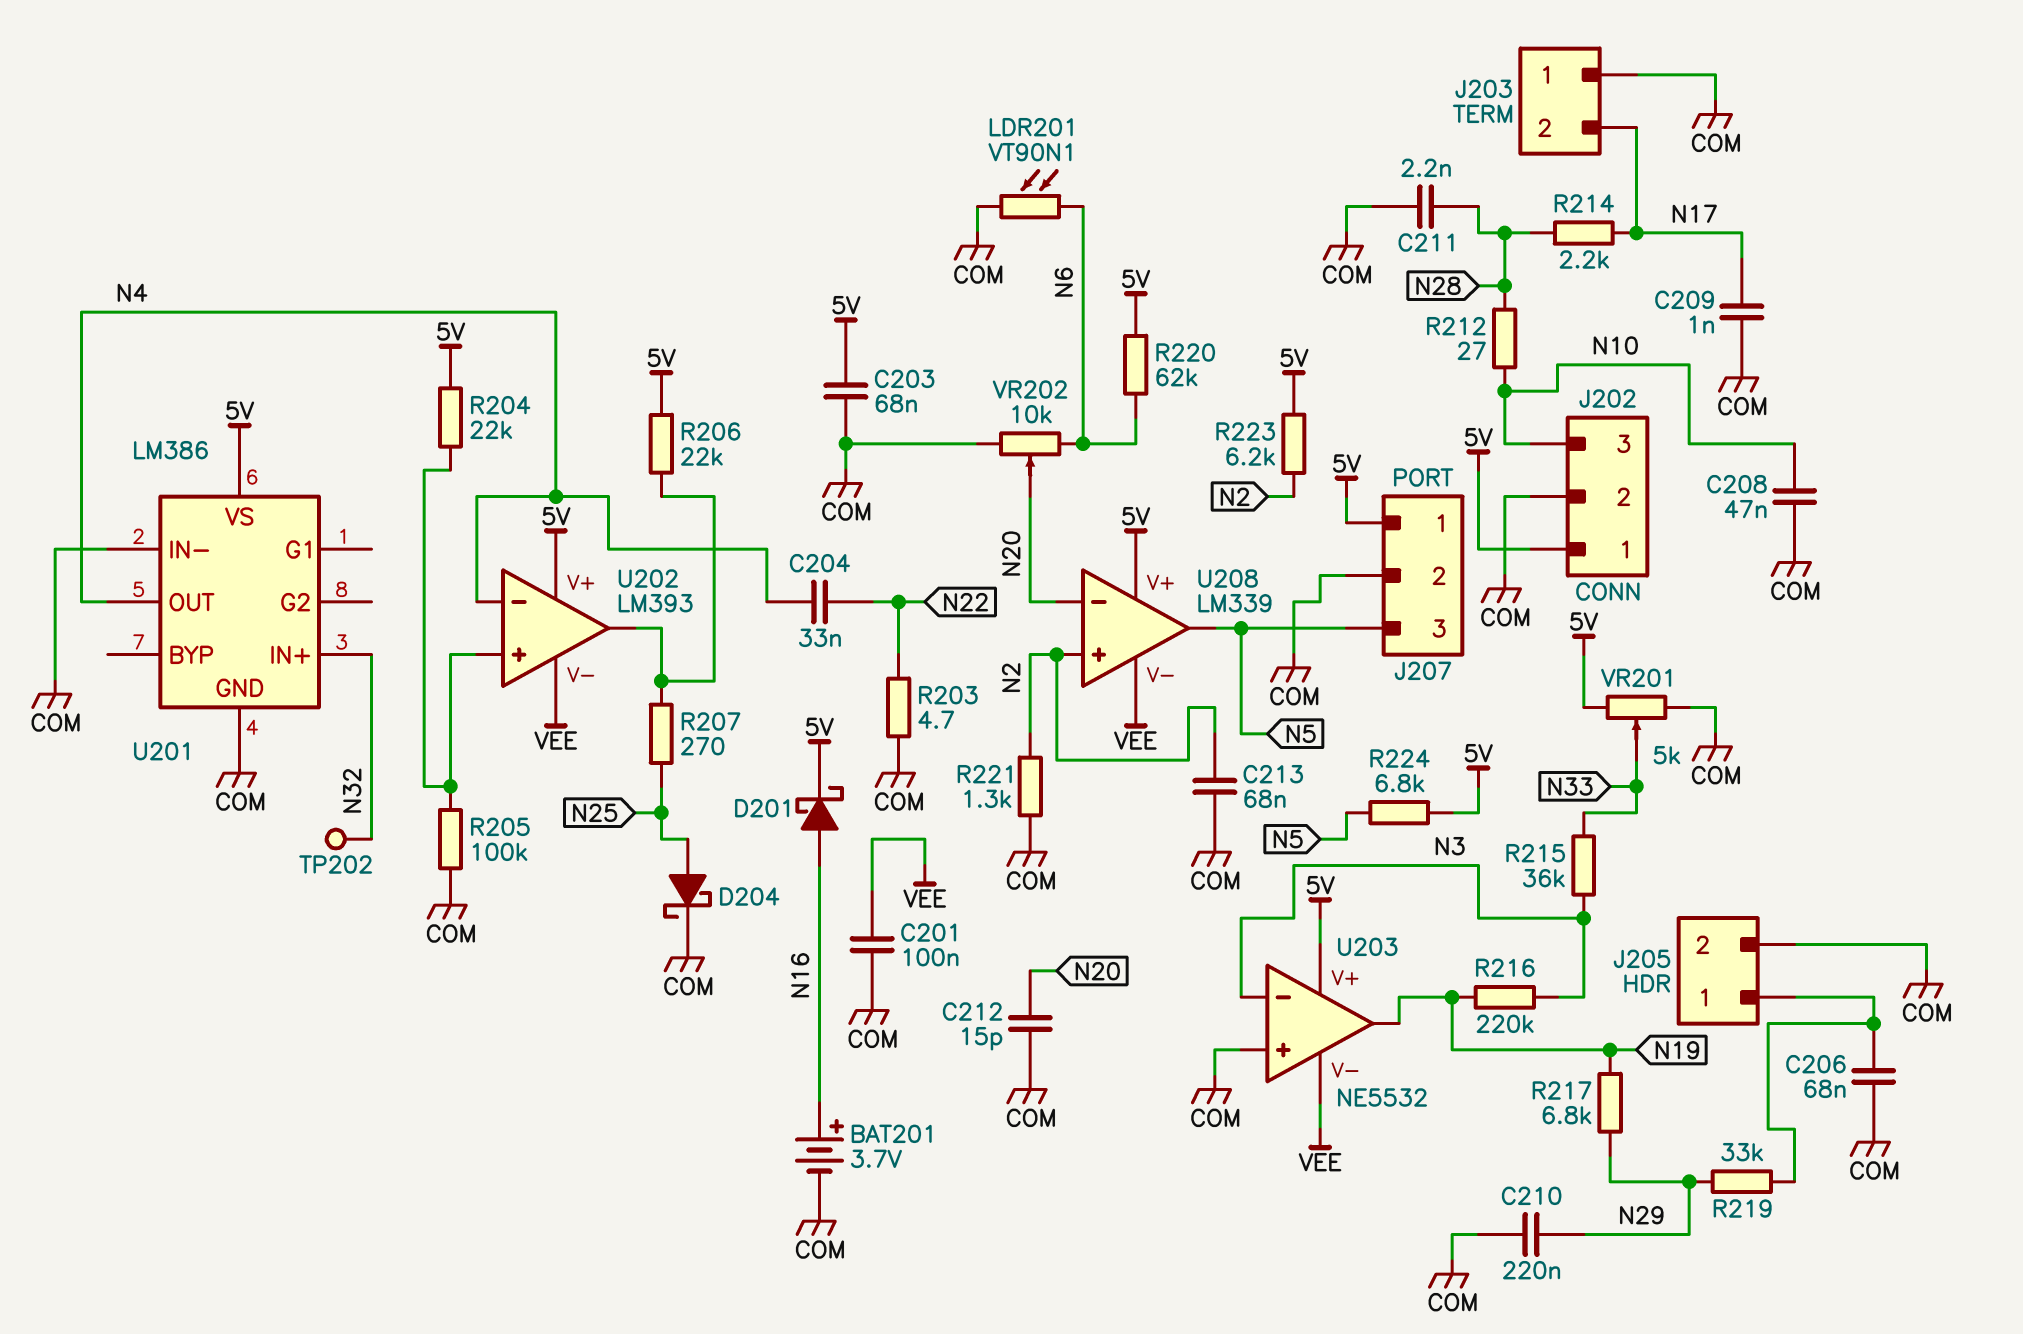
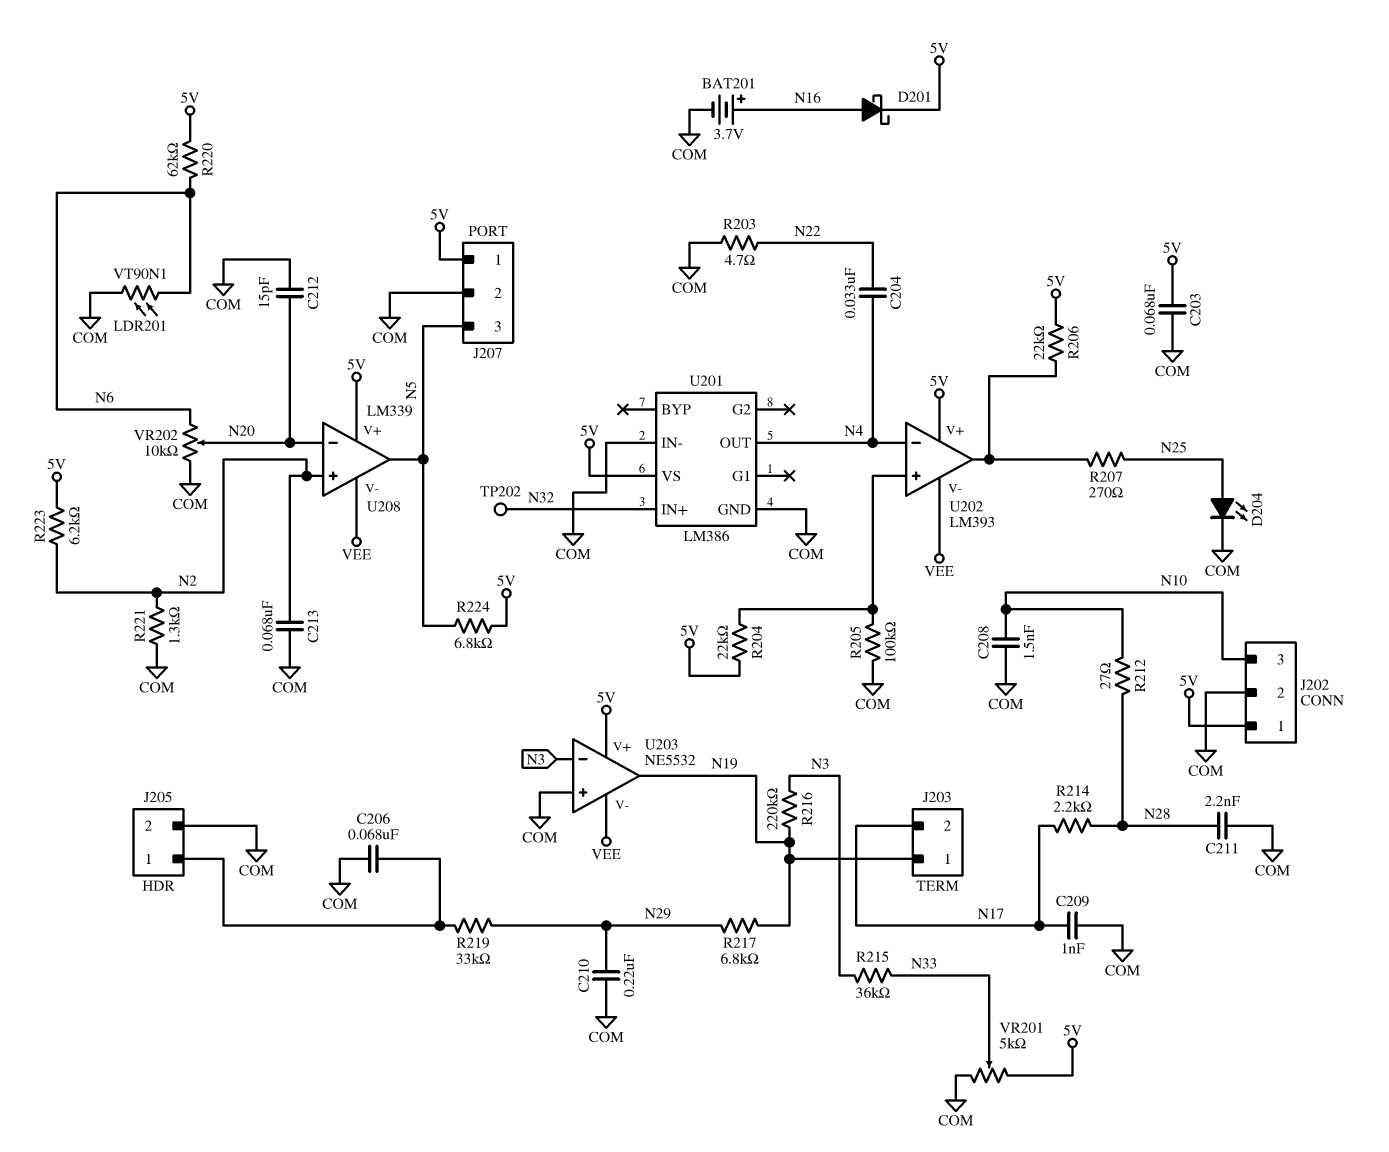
C201: 100nF (COM, VEE) -> none
C208: 47nF (COM, N10) -> 1.5nF (COM, N10)
D204: schottky (A N25, K COM) -> LED (A N25, K COM)
J203 pin 1: COM -> N19

